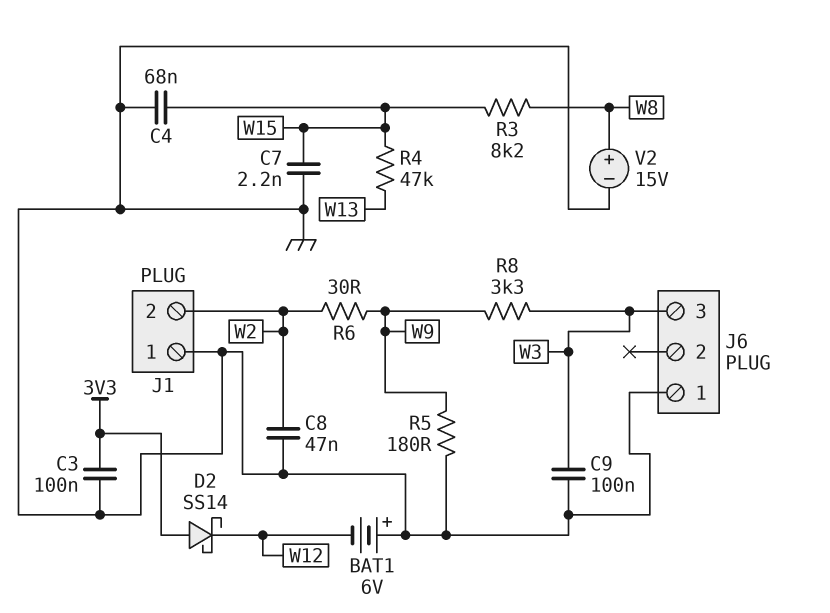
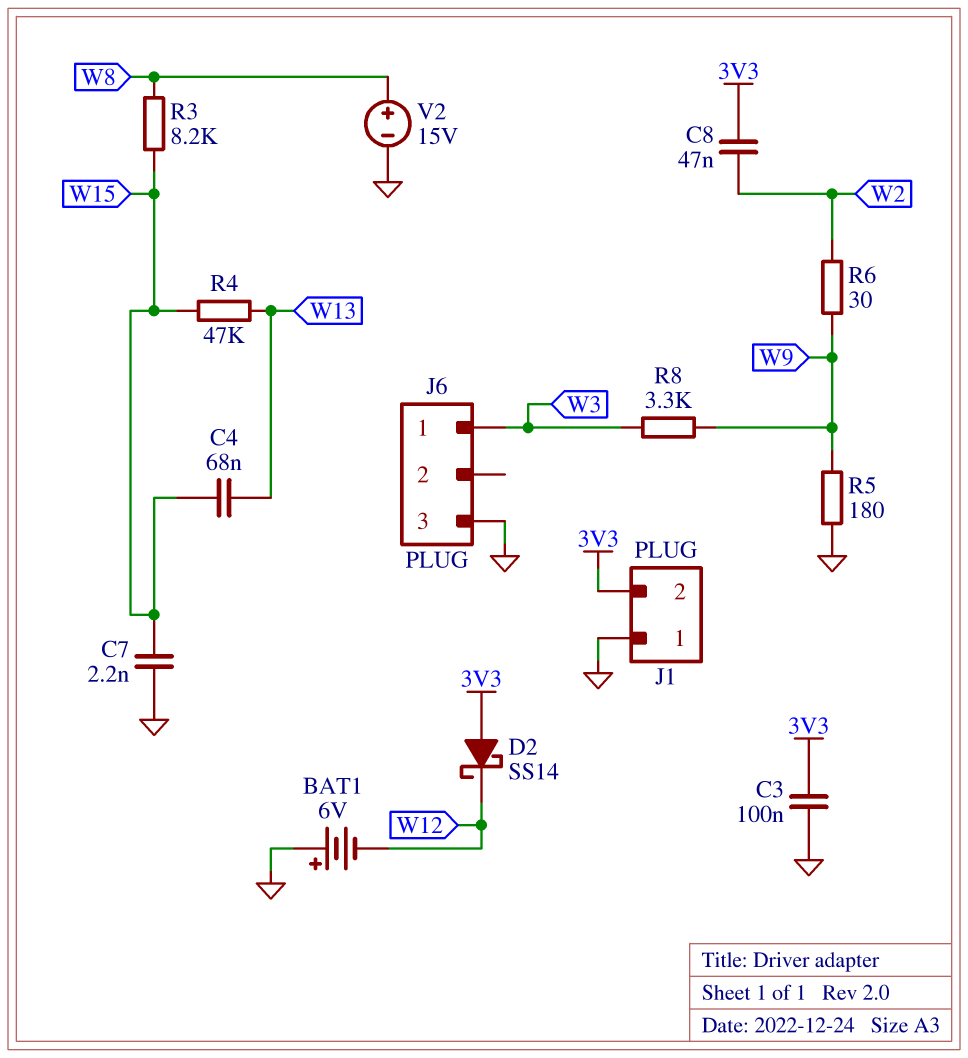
C4: 68nF (GND, W15) -> 68nF (W13, W15)
C8: 47nF (GND, W2) -> 47nF (3V3, W2)
C9: 100nF (GND, W3) -> none
J1 pin 2: W2 -> 3V3
J6 pin 1: GND -> W3
J6 pin 3: W3 -> GND

